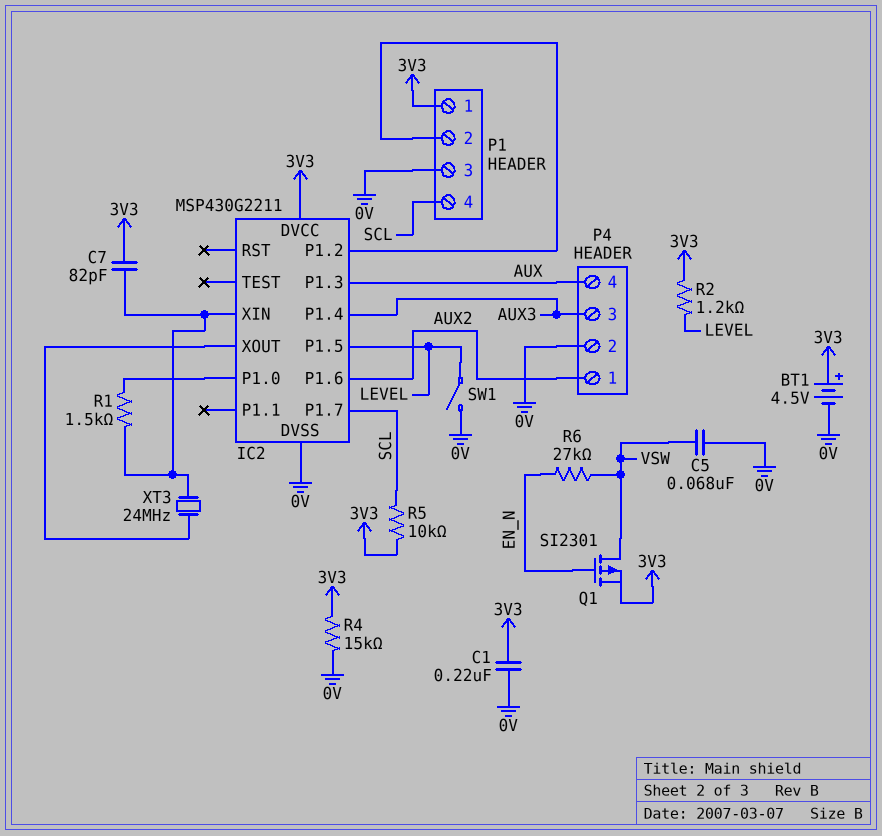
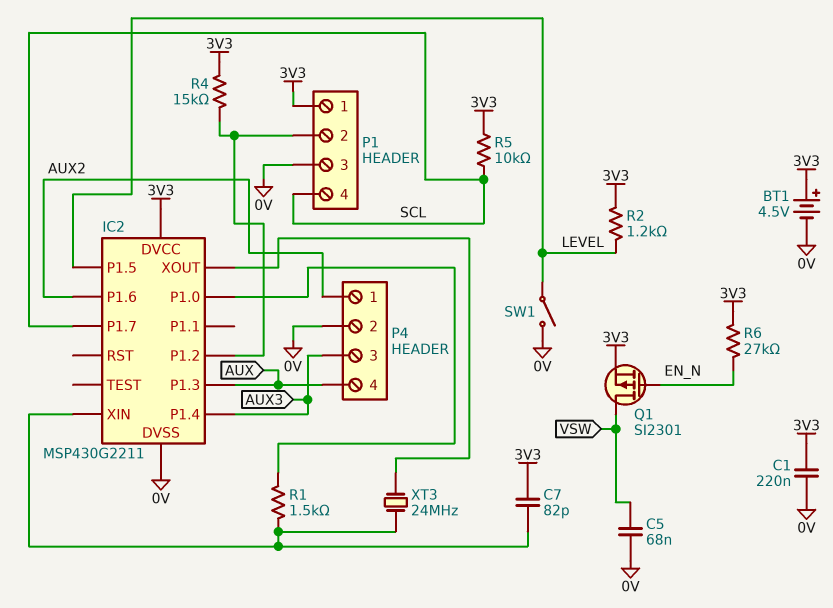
R4: 15k (0V, 3V3) -> 15k (3V3, IC2/P1.2)
R6: 27k (EN_N, VSW) -> 27k (3V3, EN_N)

